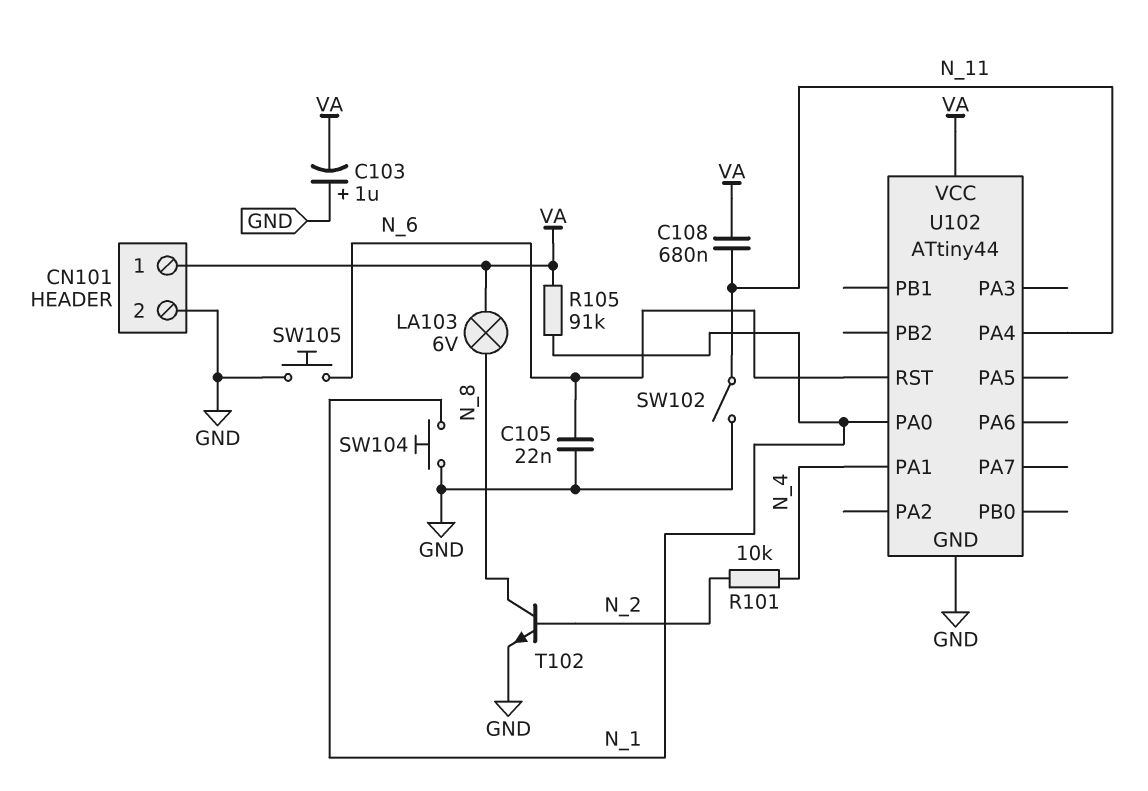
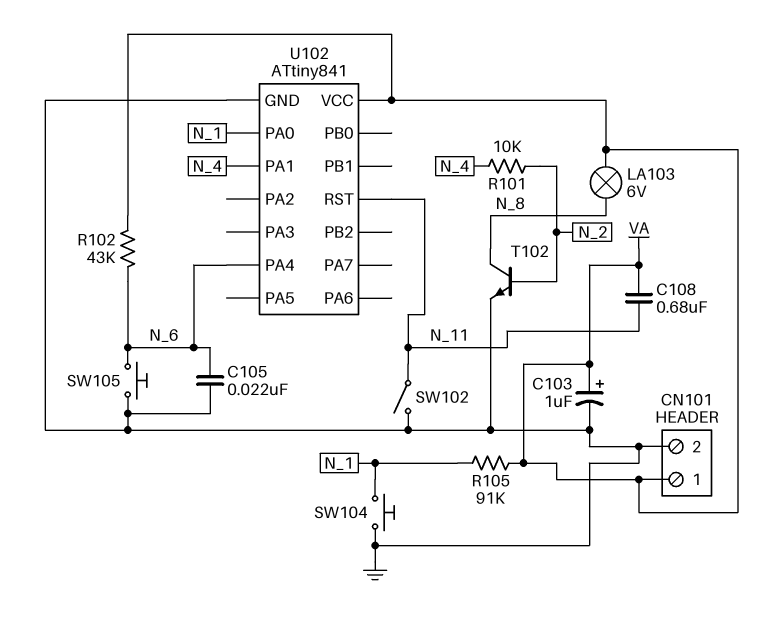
C103: 1uF (plus GND, minus VA) -> 1uF (plus VA, minus GND)
R102: none -> 43k (N_6, VA)
U102: ATtiny44 -> ATtiny841
U102 pin PA4: N_11 -> N_6
U102 pin RST: N_6 -> N_11

